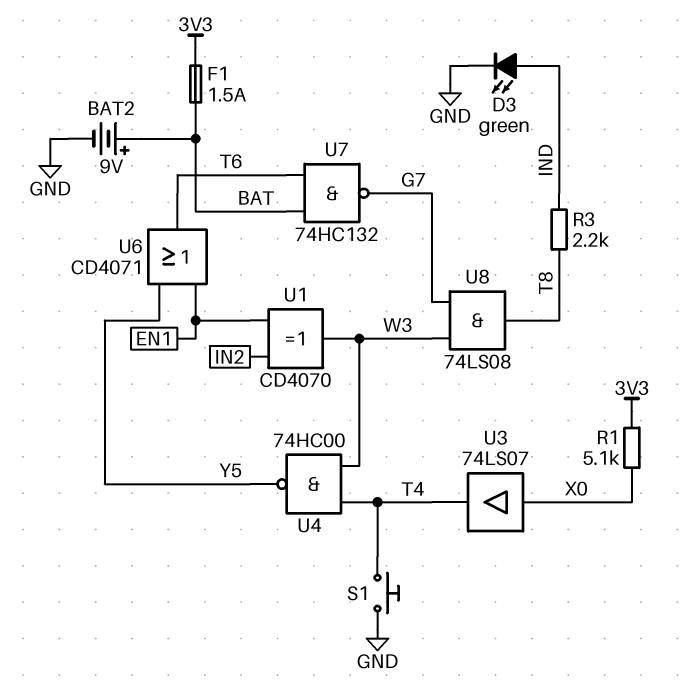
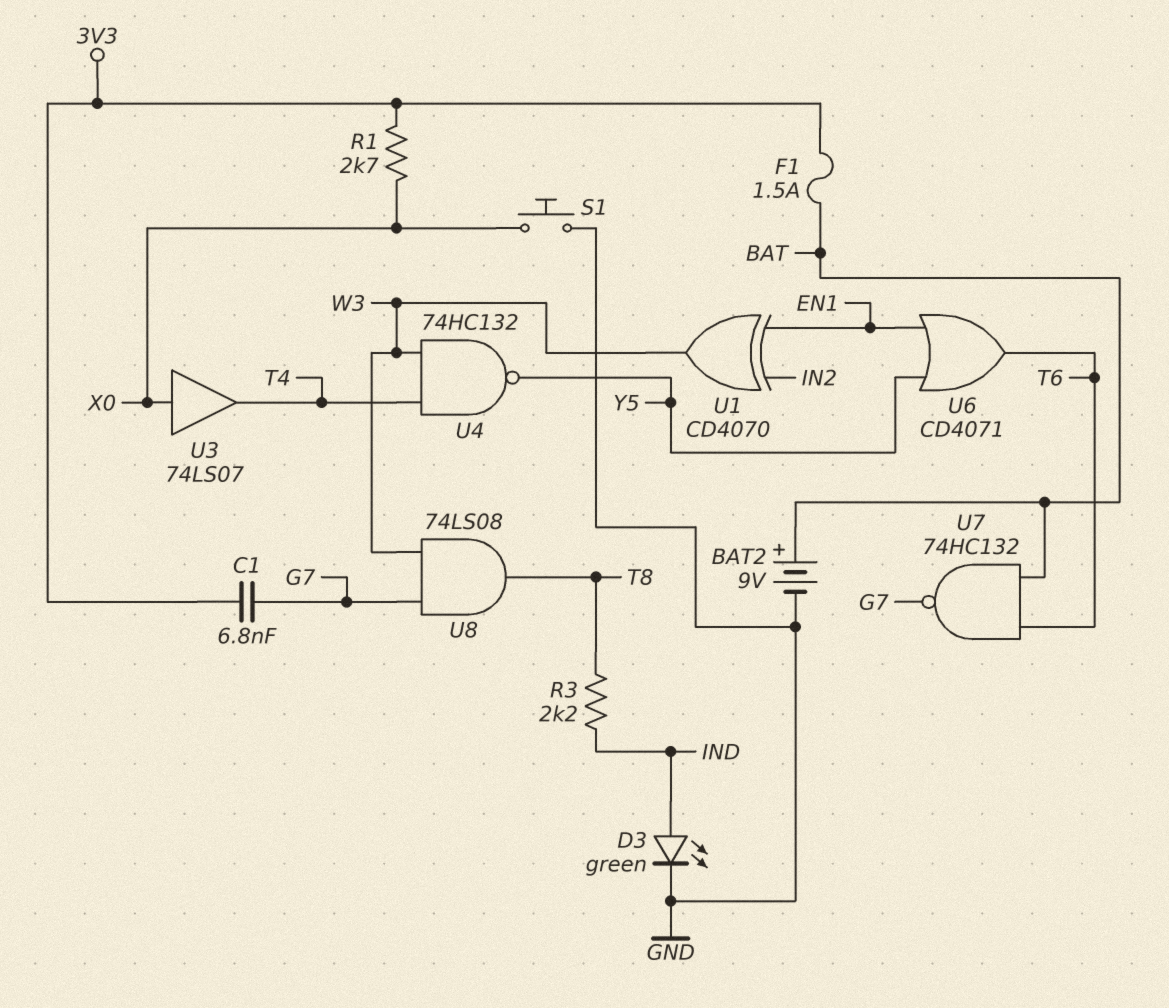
C1: none -> 6.8nF (3V3, G7)
R1: 5.1k (3V3, X0) -> 2.7k (3V3, X0)
S1: button (GND, T4) -> button (GND, X0)
U4: NAND 74HC00 (in T4, in W3, out Y5) -> NAND 74HC132 (in T4, in W3, out Y5)

